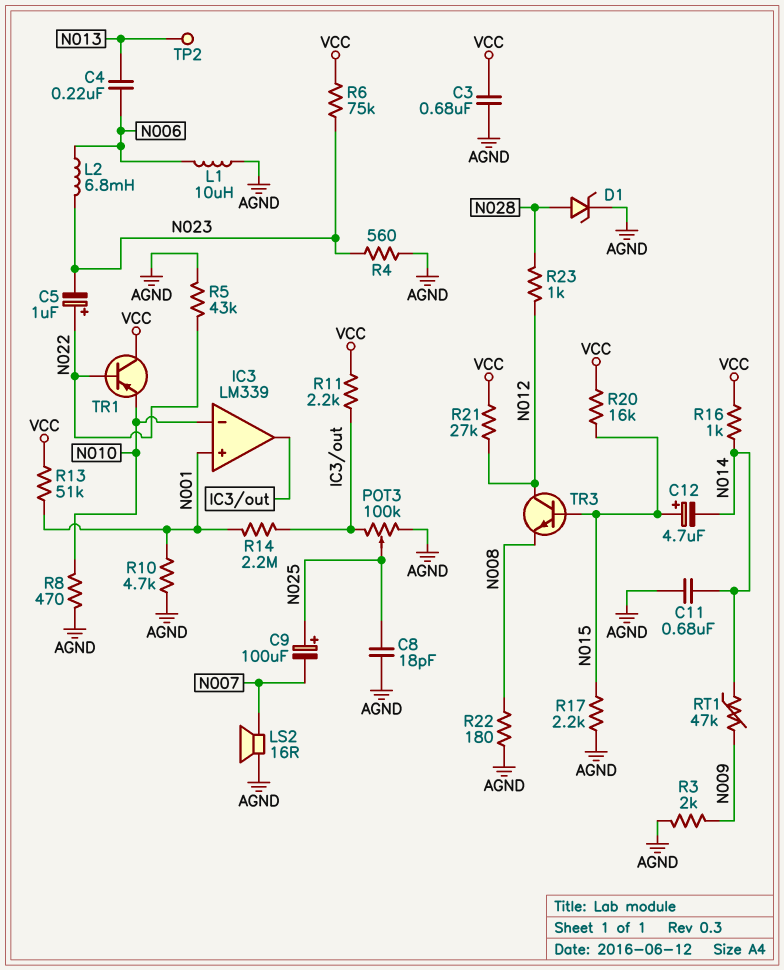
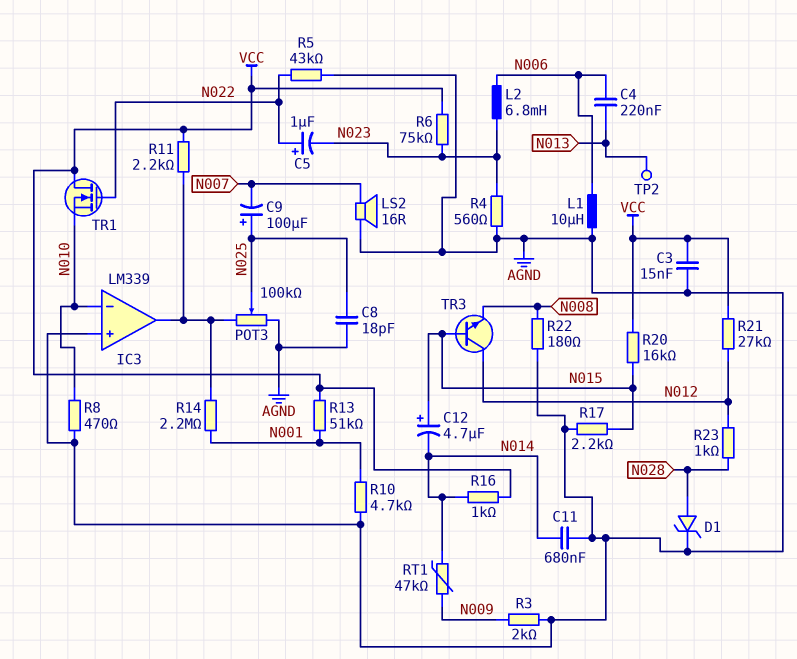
C3: 680nF (AGND, VCC) -> 15nF (AGND, VCC)
IC3 pin in+: N001 -> AGND
TR1: PNP (B N022, C VCC, E N010) -> NMOS (G N022, D VCC, S N010)

